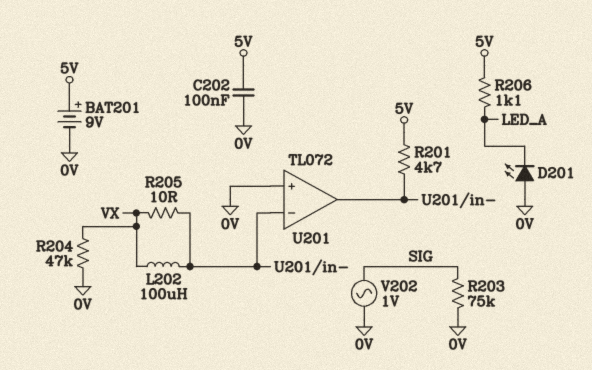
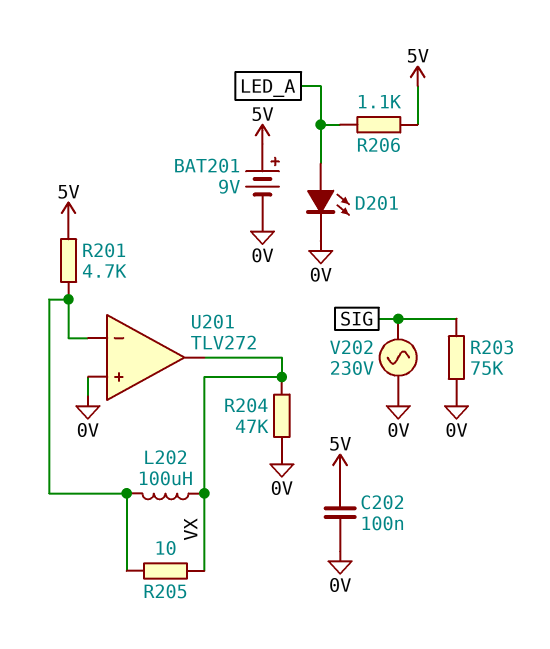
D201: LED (A 0V, K LED_A) -> LED (A LED_A, K 0V)
U201: TL072 -> TLV272
U201 pin out: U201/in- -> VX
V202: AC 1V (0V, SIG) -> AC 230V (0V, SIG)

